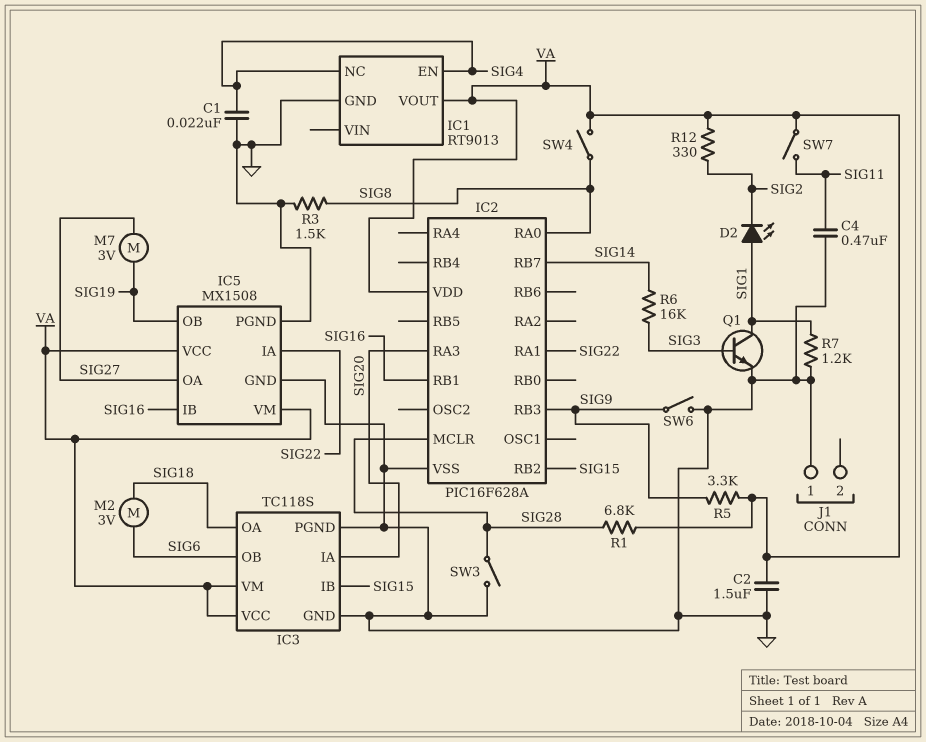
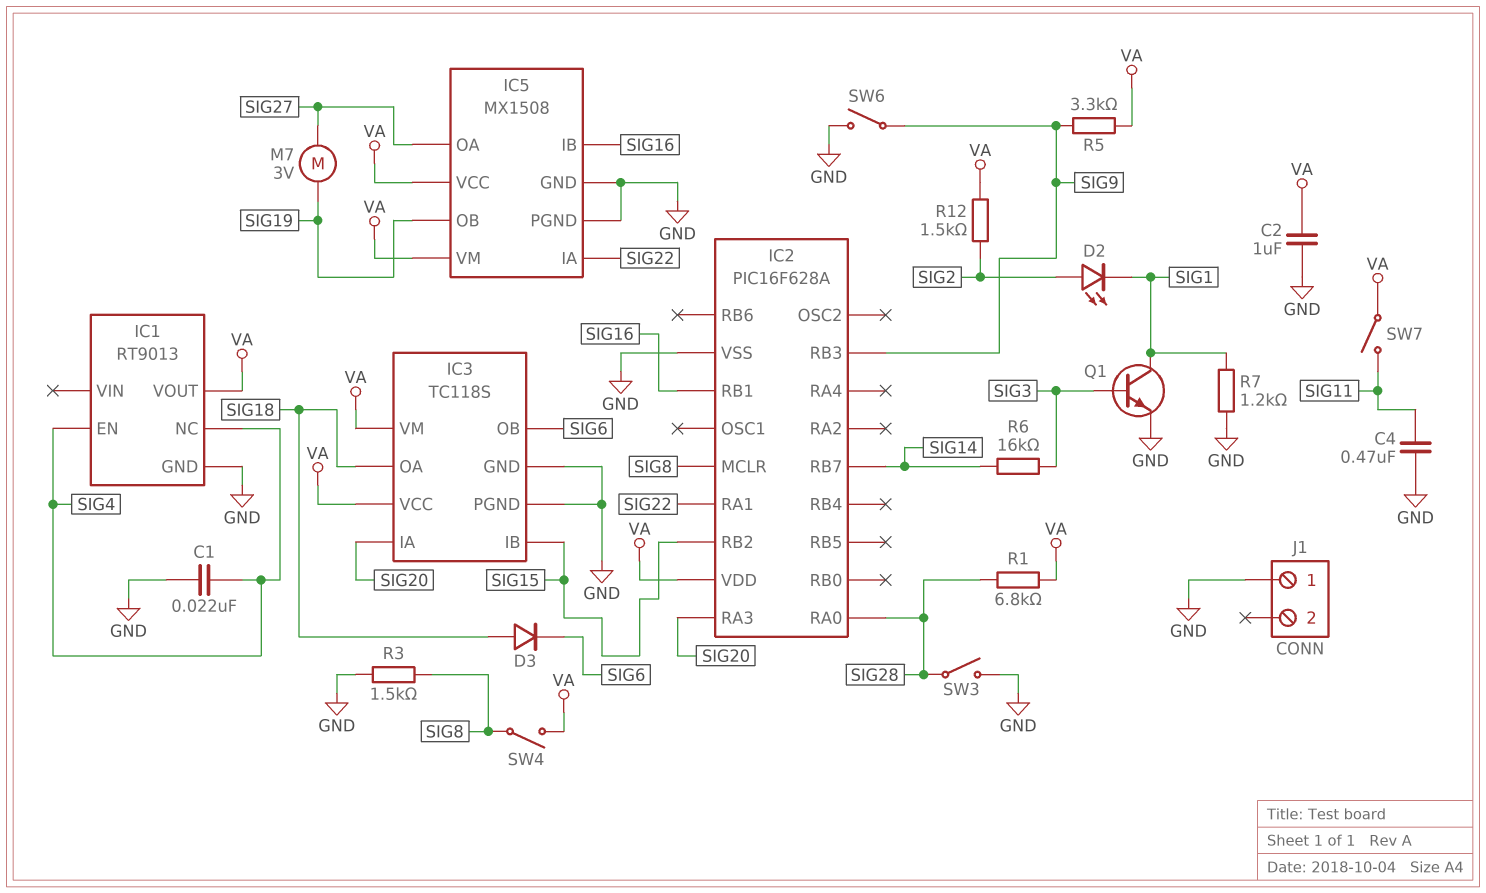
C2: 1.5uF (GND, VA) -> 1uF (GND, VA)
D2: LED (A SIG1, K SIG2) -> LED (A SIG2, K SIG1)
D3: none -> diode (A SIG18, K SIG6)
IC2 pin MCLR: SIG28 -> SIG8
IC2 pin RA0: SIG8 -> SIG28
M2: motor 3V (SIG6, SIG18) -> none
R12: 330 (SIG2, VA) -> 1.5k (SIG2, VA)

